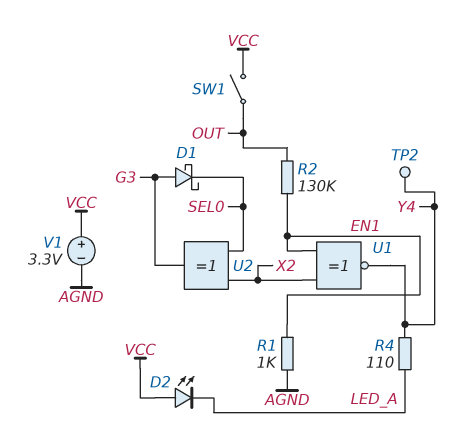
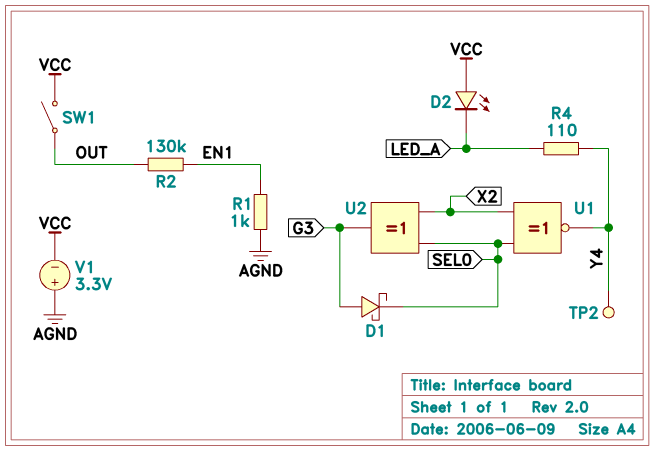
U1: XNOR (in EN1, in X2, out Y4) -> XNOR (in SEL0, in X2, out Y4)
V1: 3.3V (plus VCC, minus AGND) -> 3.3V (plus AGND, minus VCC)

